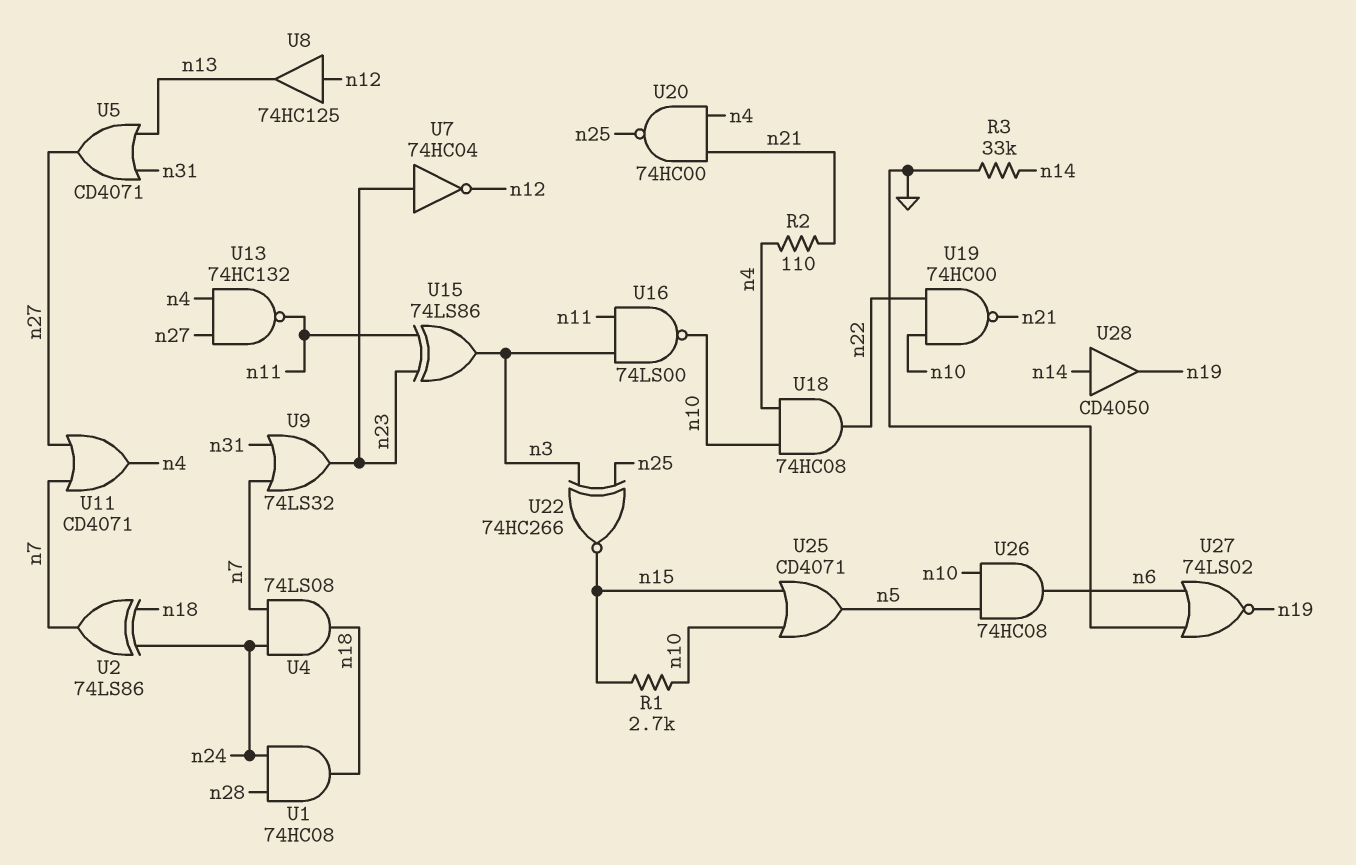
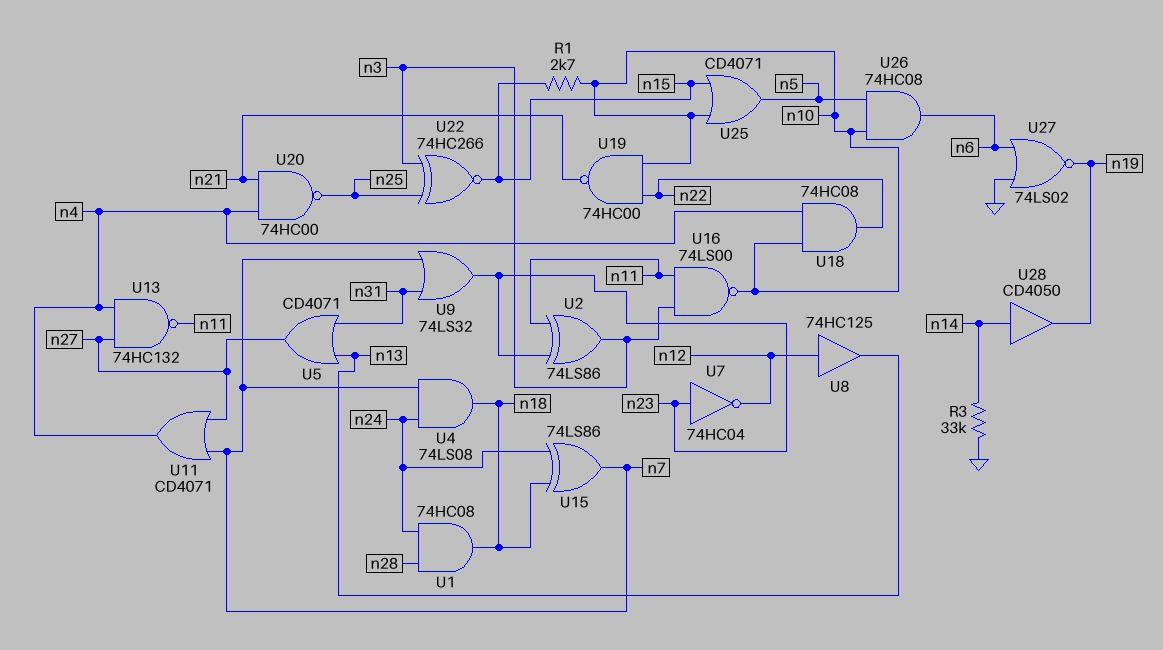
R2: 110 (n4, n21) -> none
U2: XOR 74LS86 (in n18, in n24, out n7) -> XOR 74LS86 (in n11, in n23, out n3)
U15: XOR 74LS86 (in n11, in n23, out n3) -> XOR 74LS86 (in n18, in n24, out n7)

